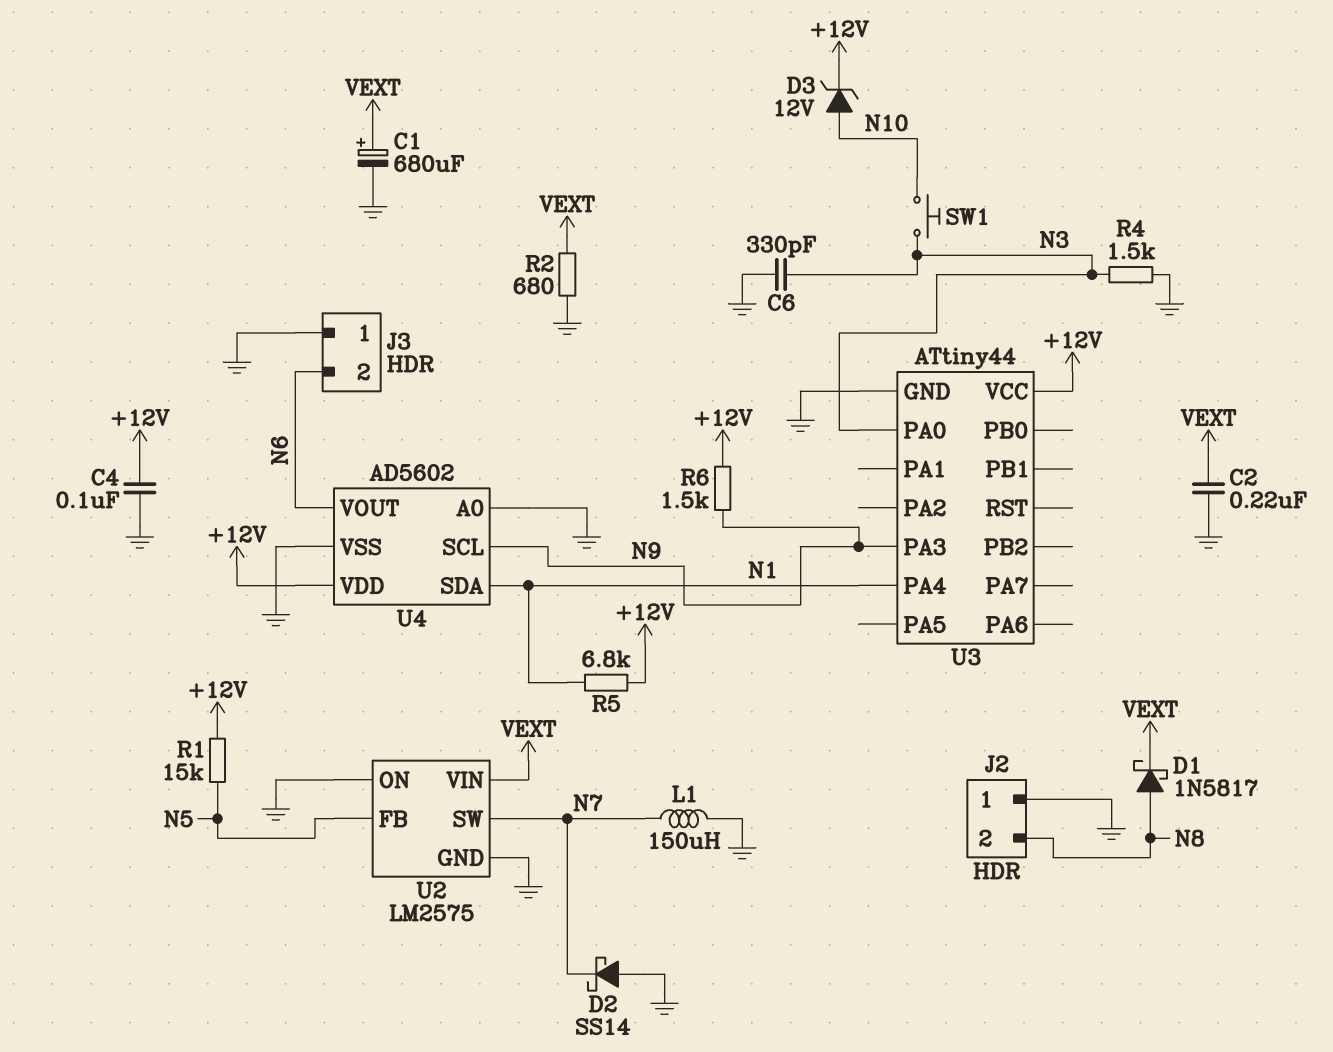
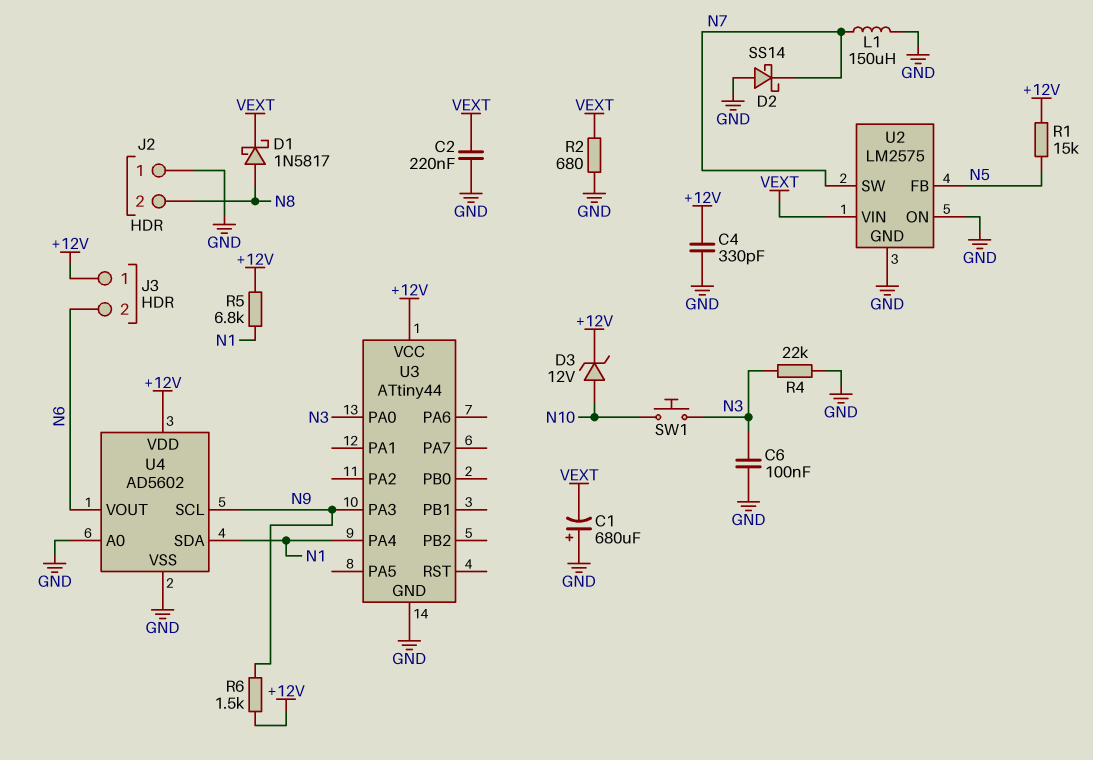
C1: 680uF (plus VEXT, minus GND) -> 680uF (plus GND, minus VEXT)
C4: 100nF (+12V, GND) -> 330pF (+12V, GND)
C6: 330pF (GND, N3) -> 100nF (GND, N3)
J3 pin 1: GND -> +12V
R4: 1.5k (GND, N3) -> 22k (GND, N3)

